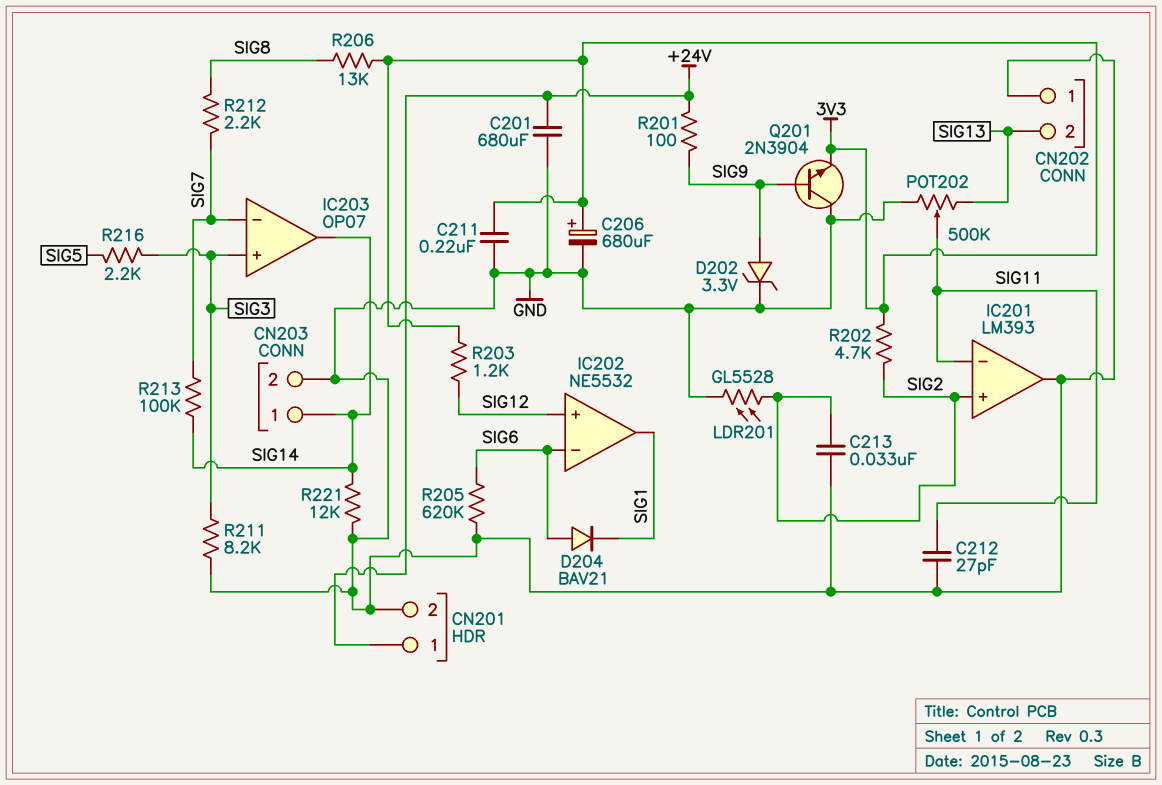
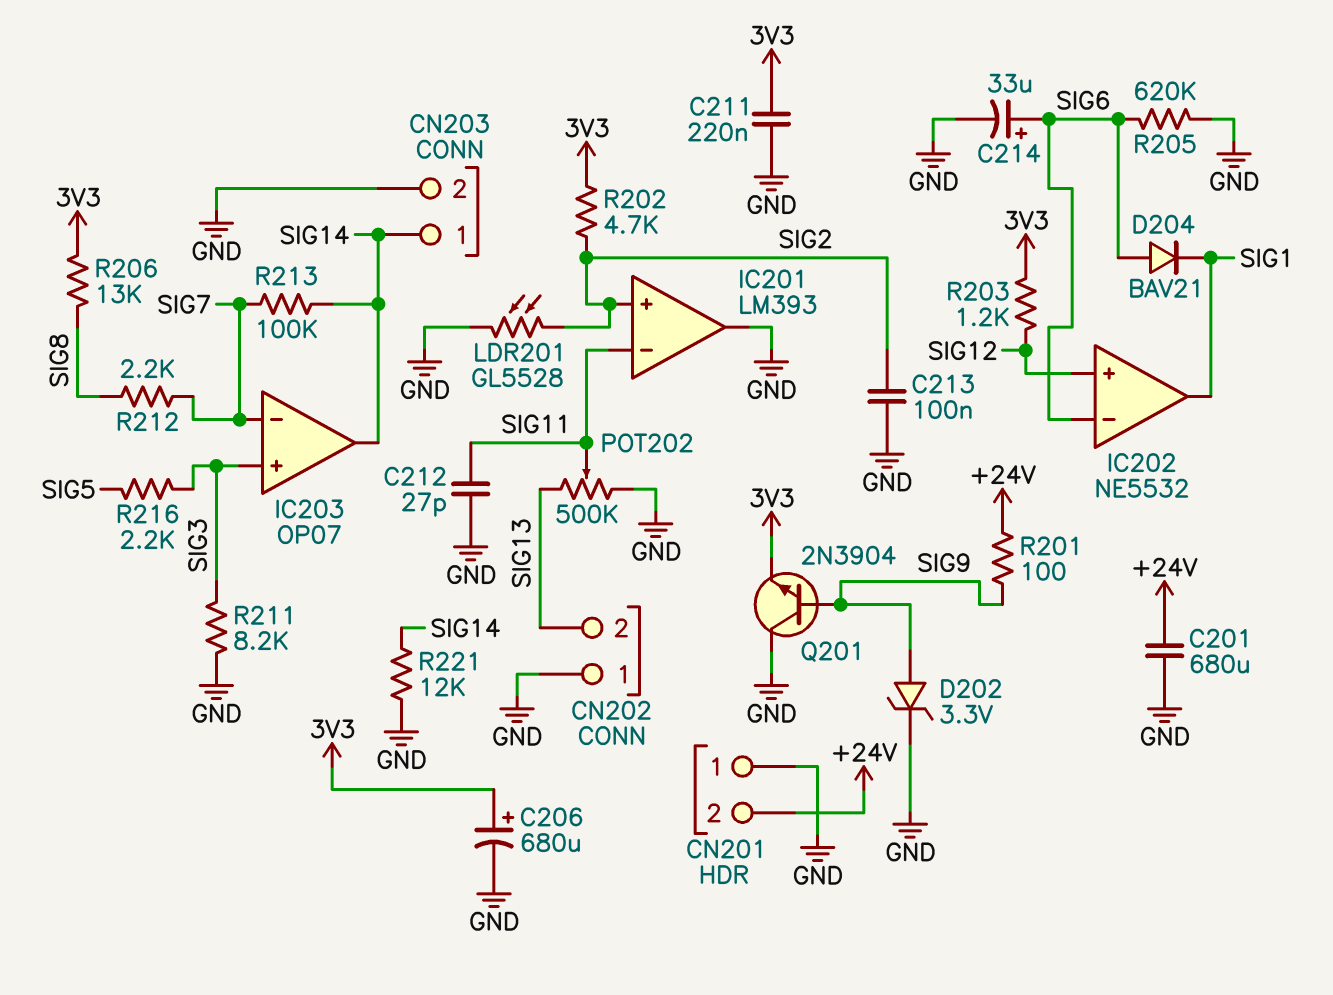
C213: 33nF (GND, SIG2) -> 100nF (GND, SIG2)
C214: none -> 33uF (plus SIG6, minus GND)
CN201 pin 1: +24V -> GND
CN201 pin 2: GND -> +24V

